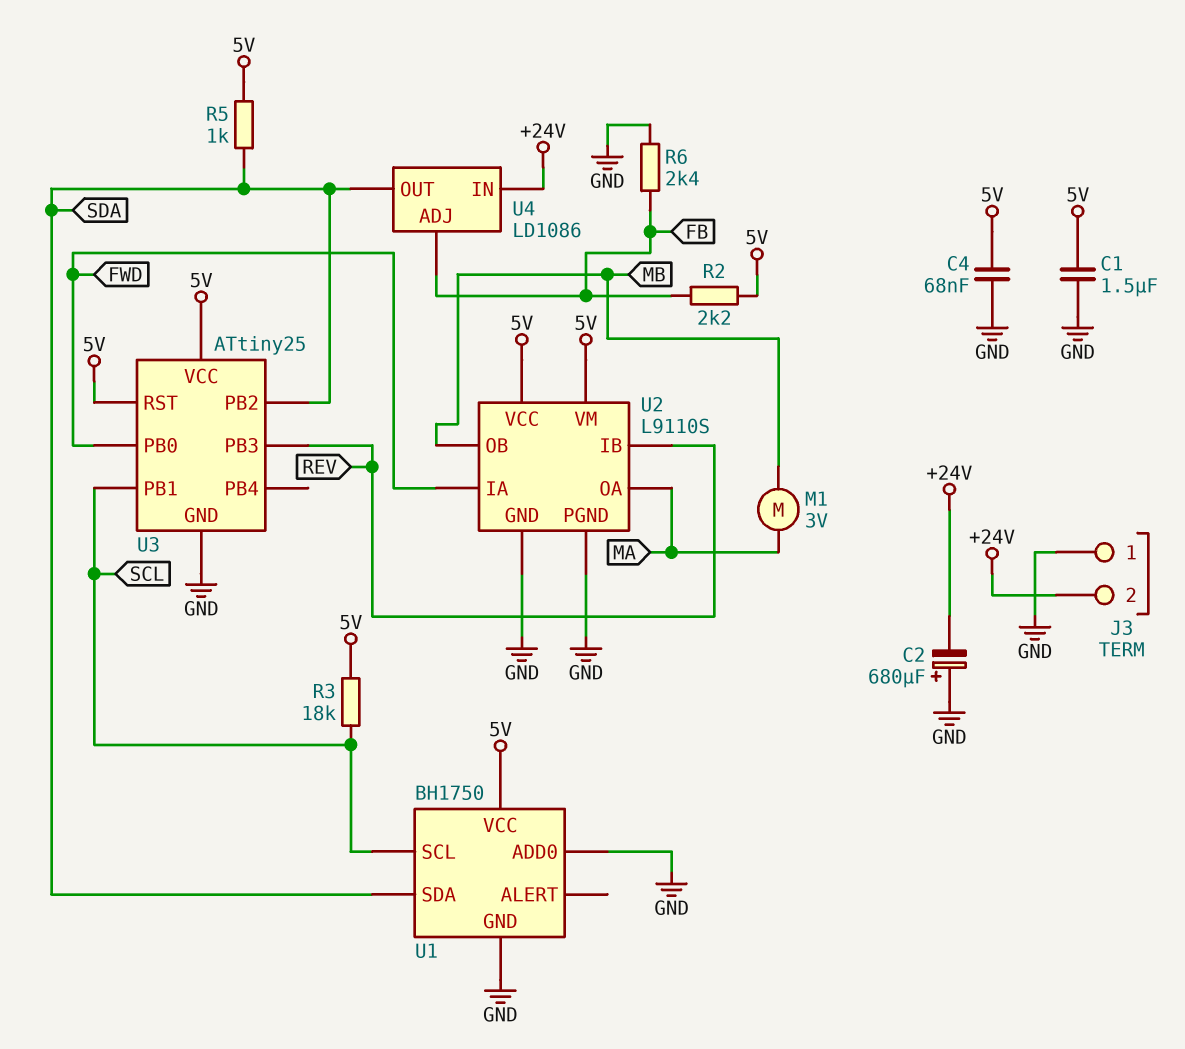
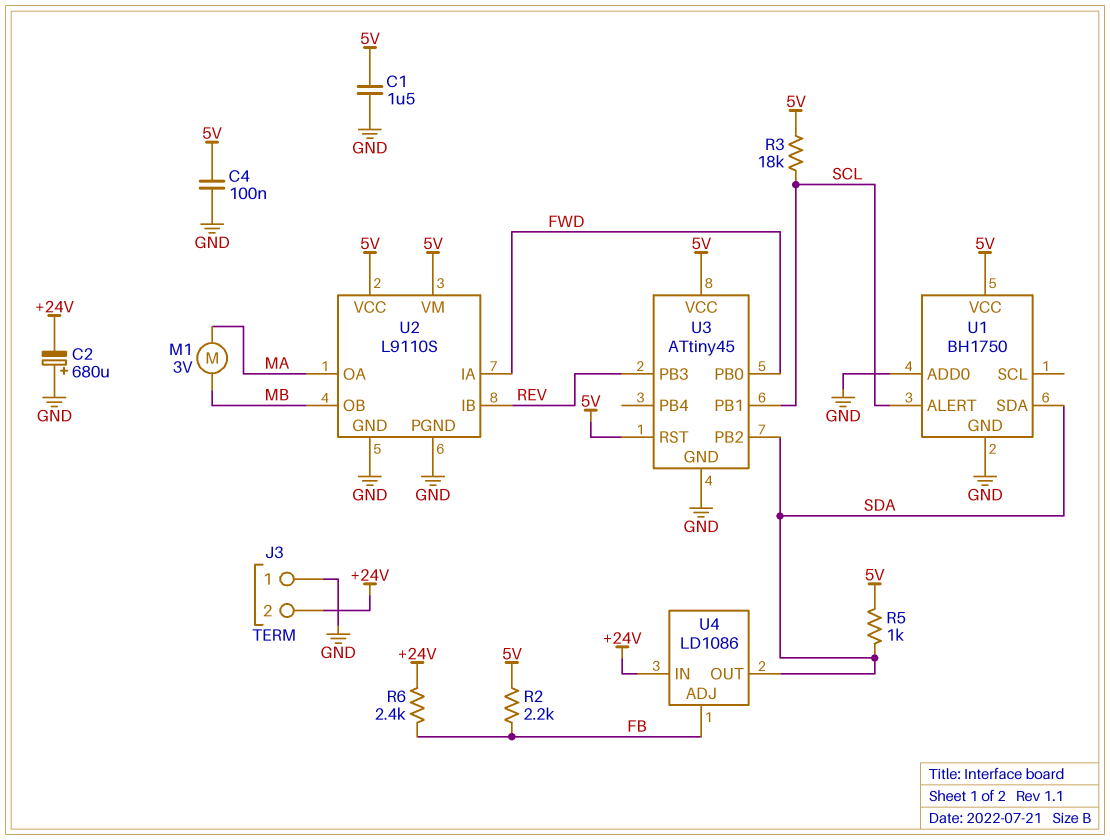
C4: 68nF (5V, GND) -> 100nF (5V, GND)
R6: 2.4k (FB, GND) -> 2.4k (+24V, FB)
U1 pin ALERT: none -> SCL
U1 pin SCL: SCL -> none
U3: ATtiny25 -> ATtiny45

